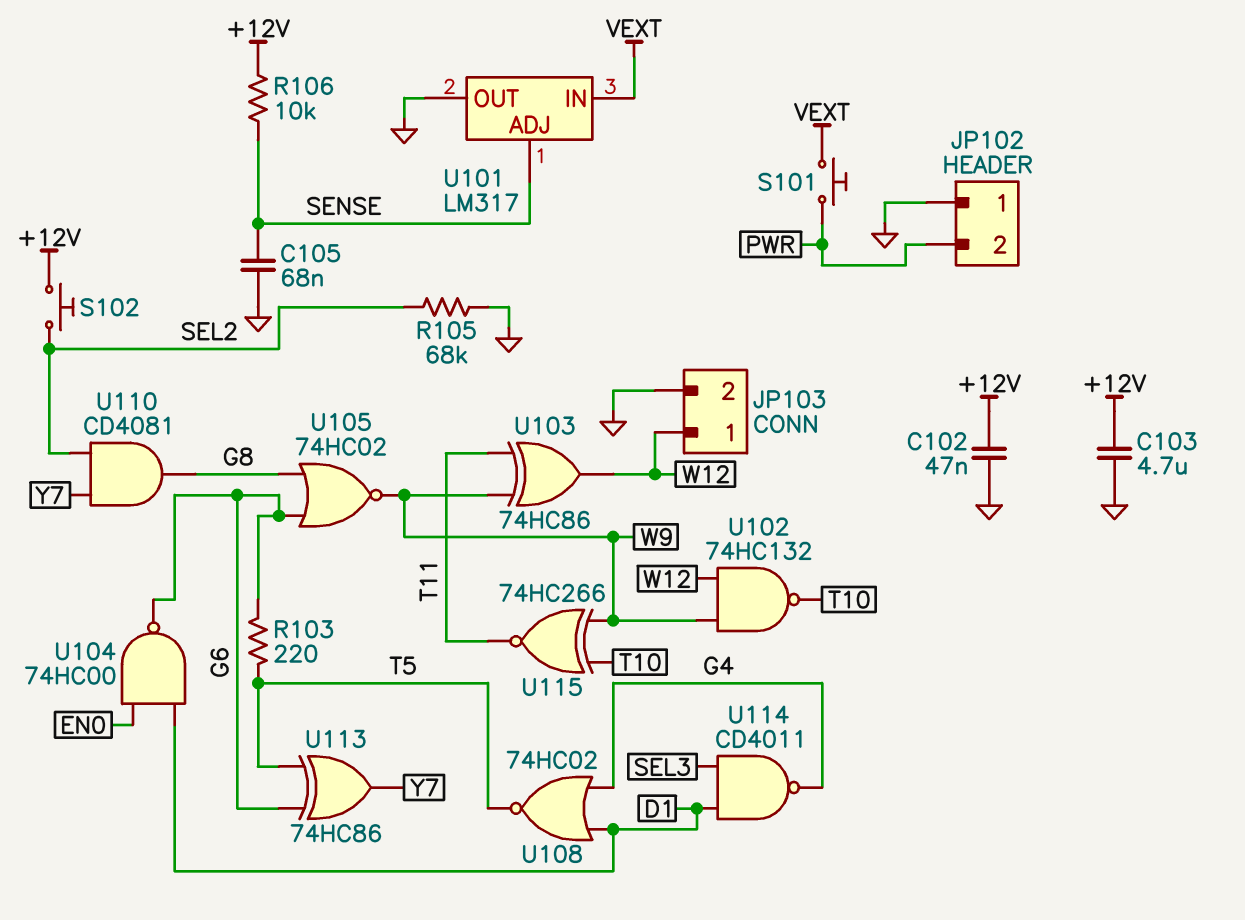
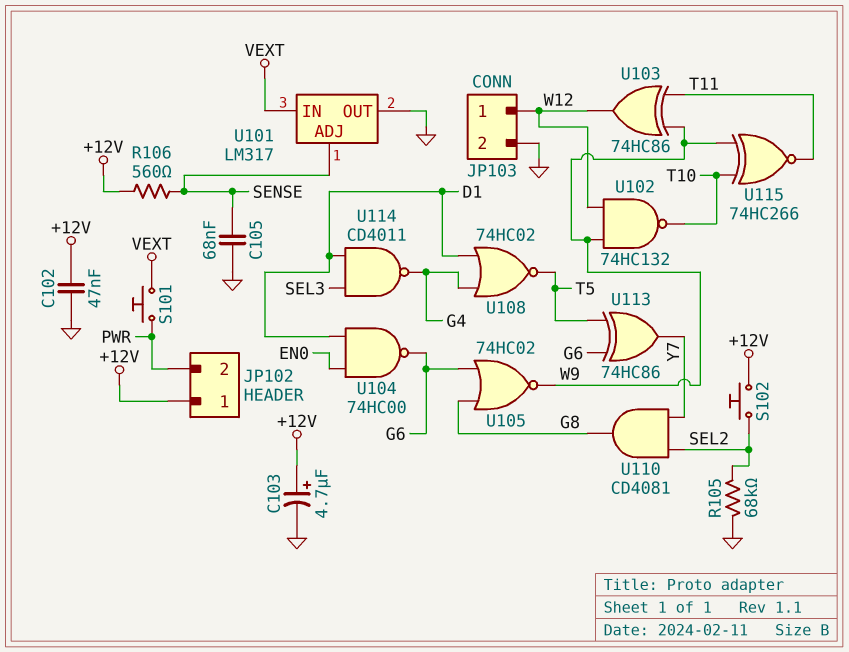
C103: 4.7uF (+12V, GND) -> 4.7uF (plus +12V, minus GND)
JP102 pin 1: GND -> +12V
R103: 220 (G6, T5) -> none
R106: 10k (+12V, SENSE) -> 560 (+12V, SENSE)

